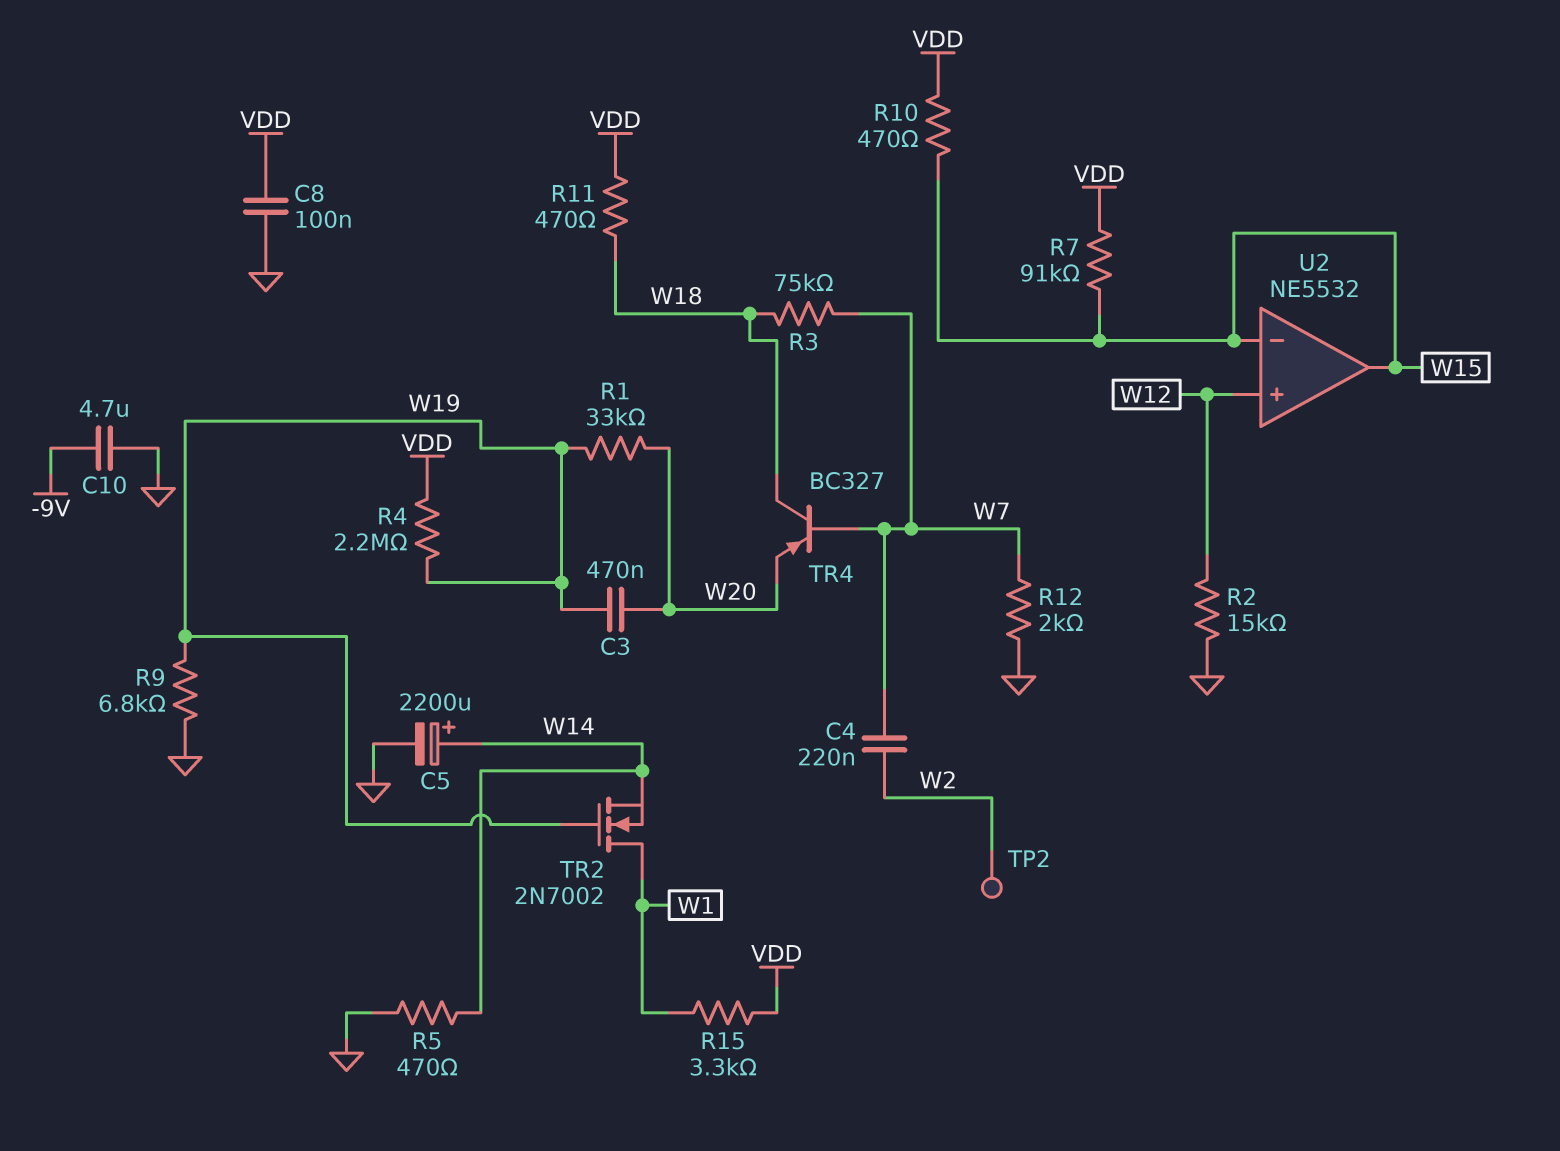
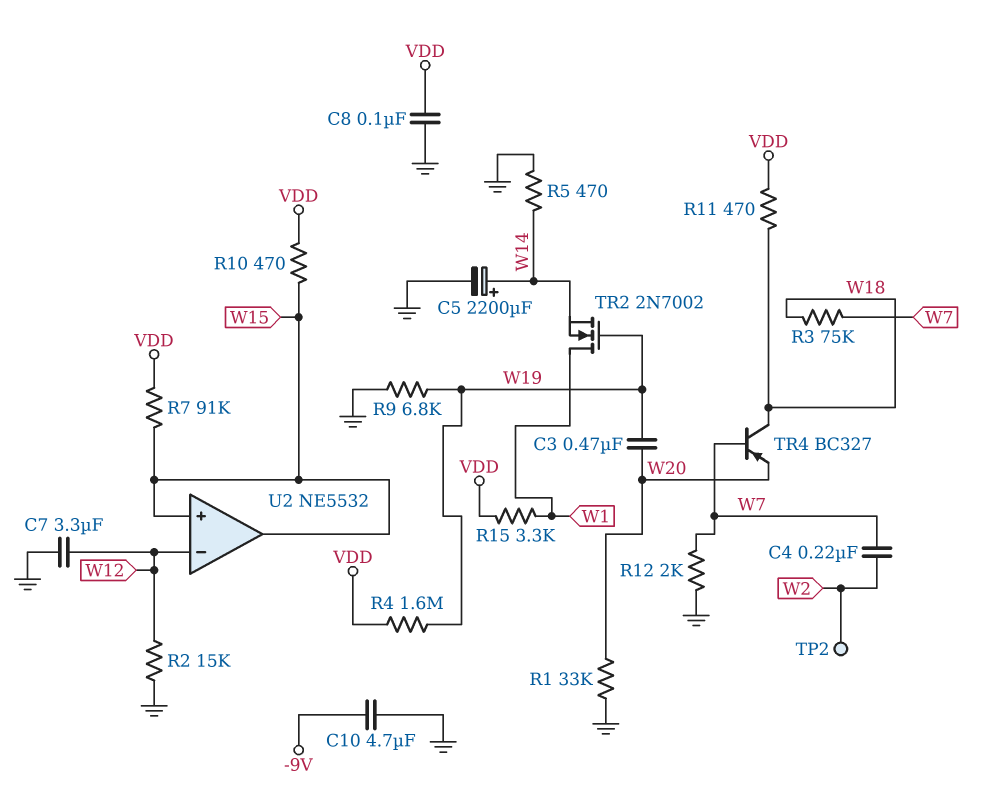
C7: none -> 3.3uF (GND, W12)
R1: 33k (W19, W20) -> 33k (GND, W20)
R4: 2.2M (VDD, W19) -> 1.6M (VDD, W19)
U2 pin in+: W12 -> W15
U2 pin in-: W15 -> W12

